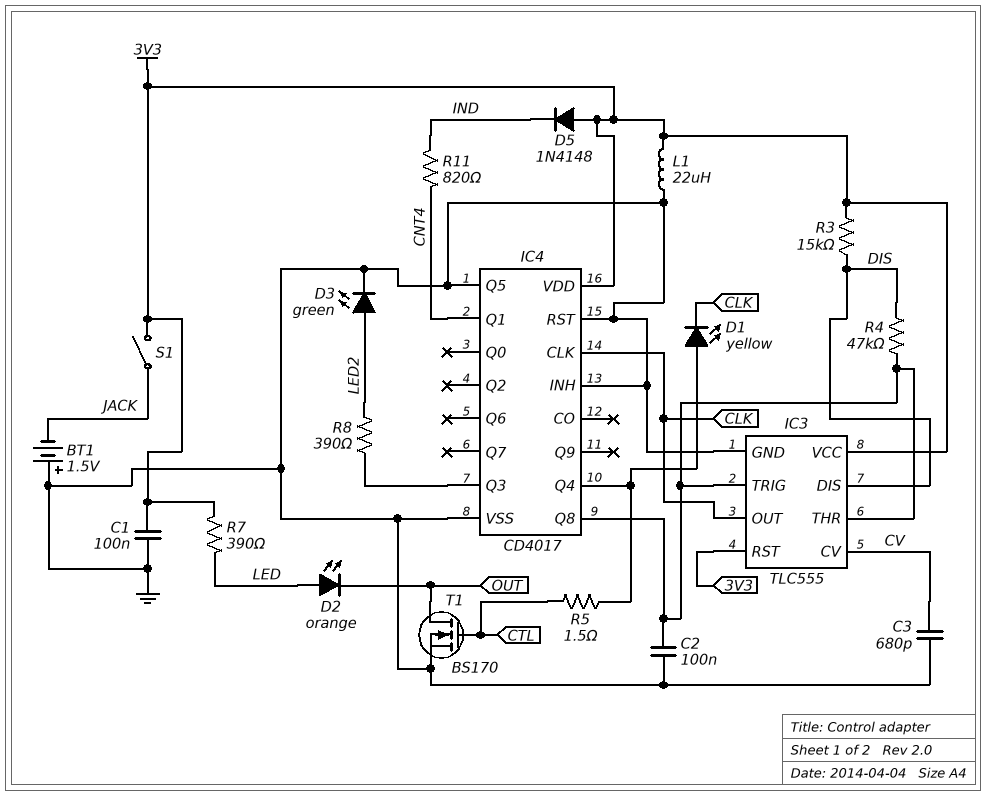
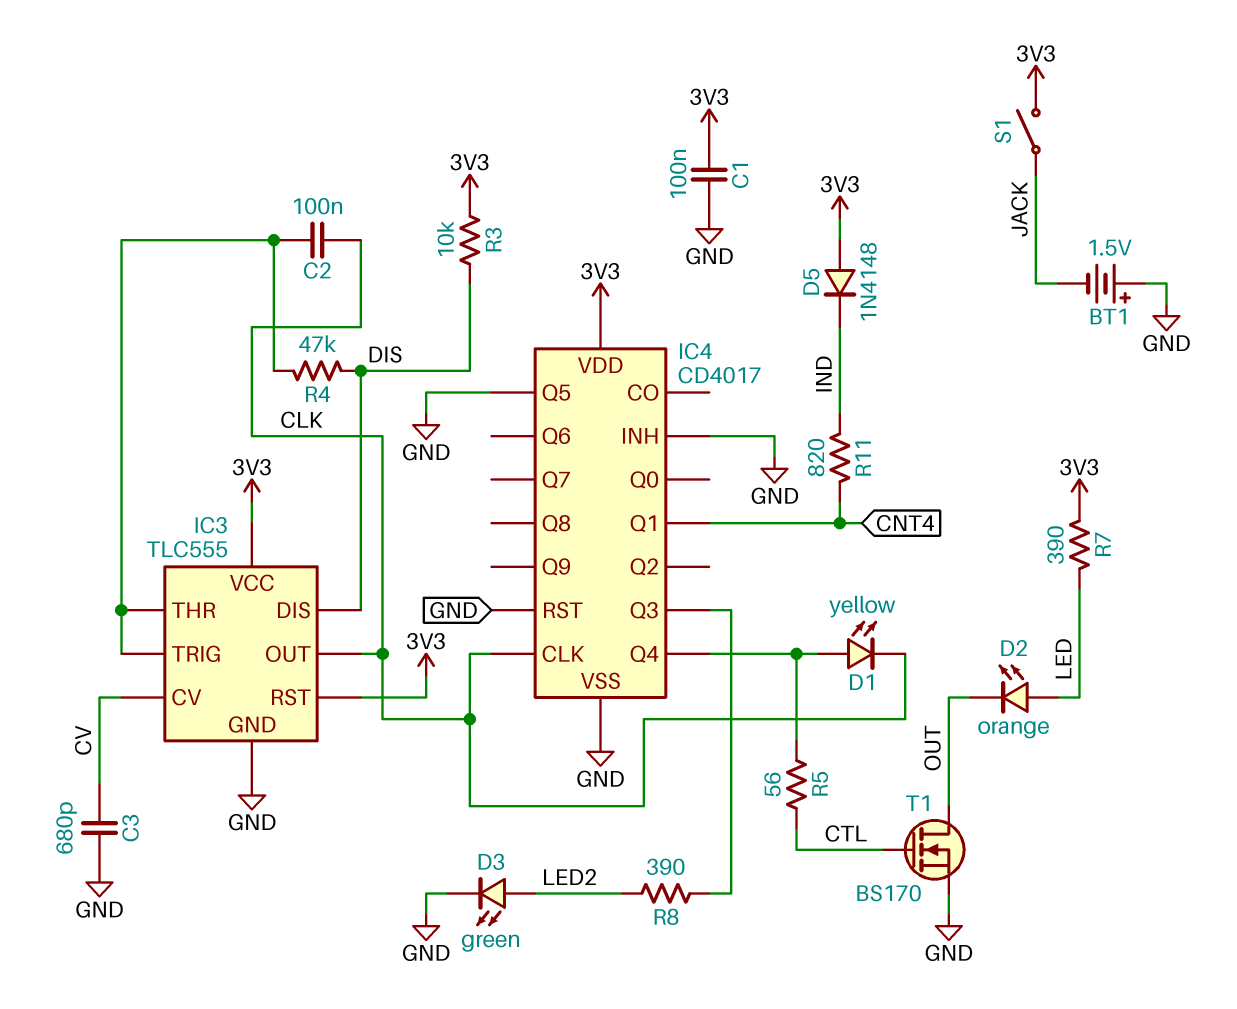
C2: 100nF (GND, IC3/THR) -> 100nF (CLK, IC3/THR)
IC4 pin Q8: IC3/THR -> none
L1: 22uH (3V3, GND) -> none
R3: 15k (3V3, DIS) -> 10k (3V3, DIS)
R5: 1.5 (CTL, IC4/Q4) -> 56 (CTL, IC4/Q4)

